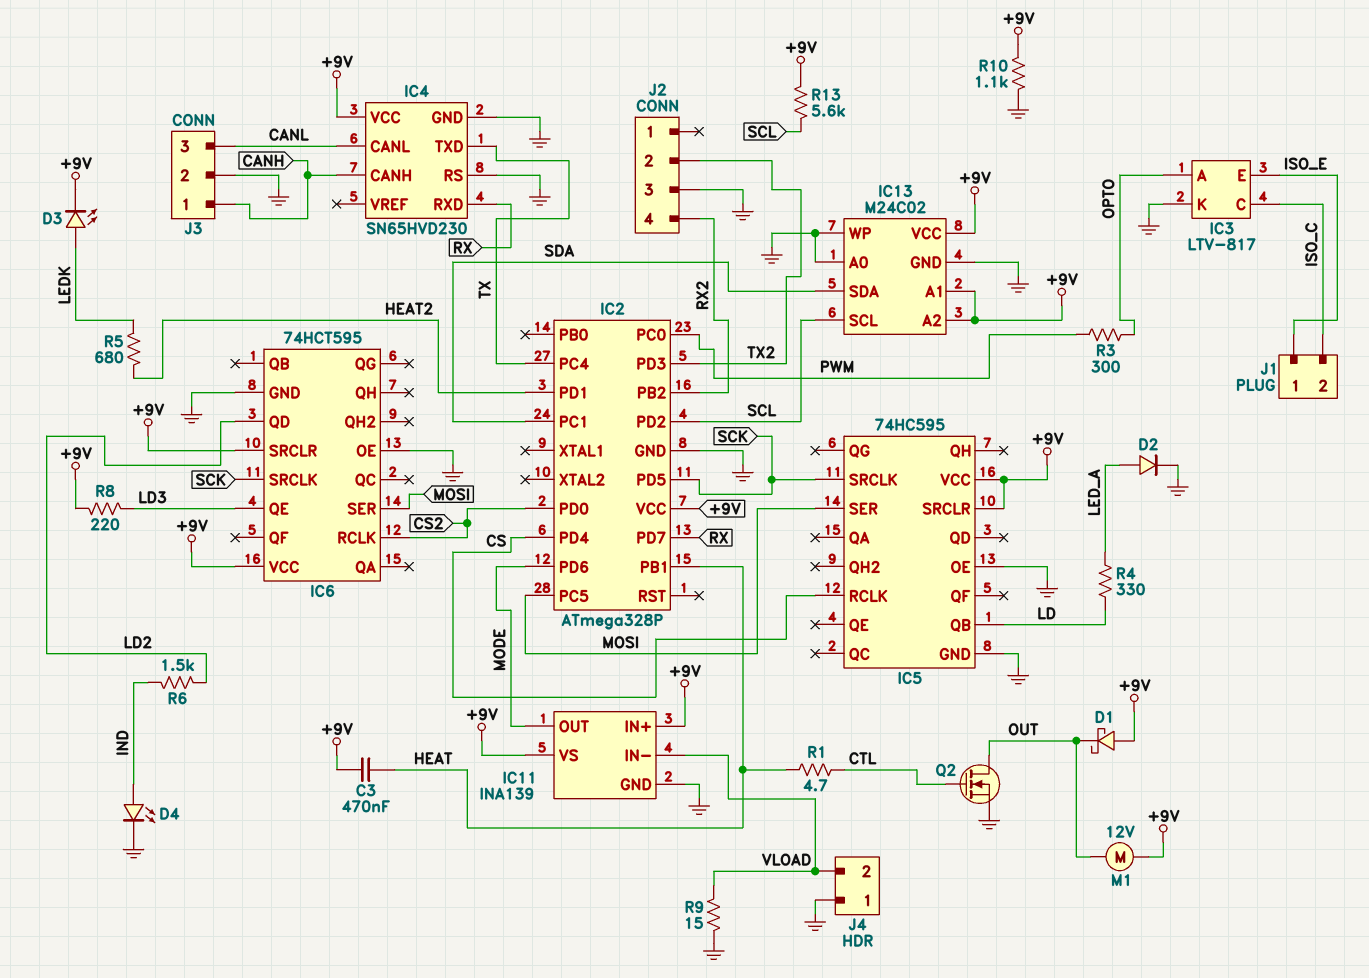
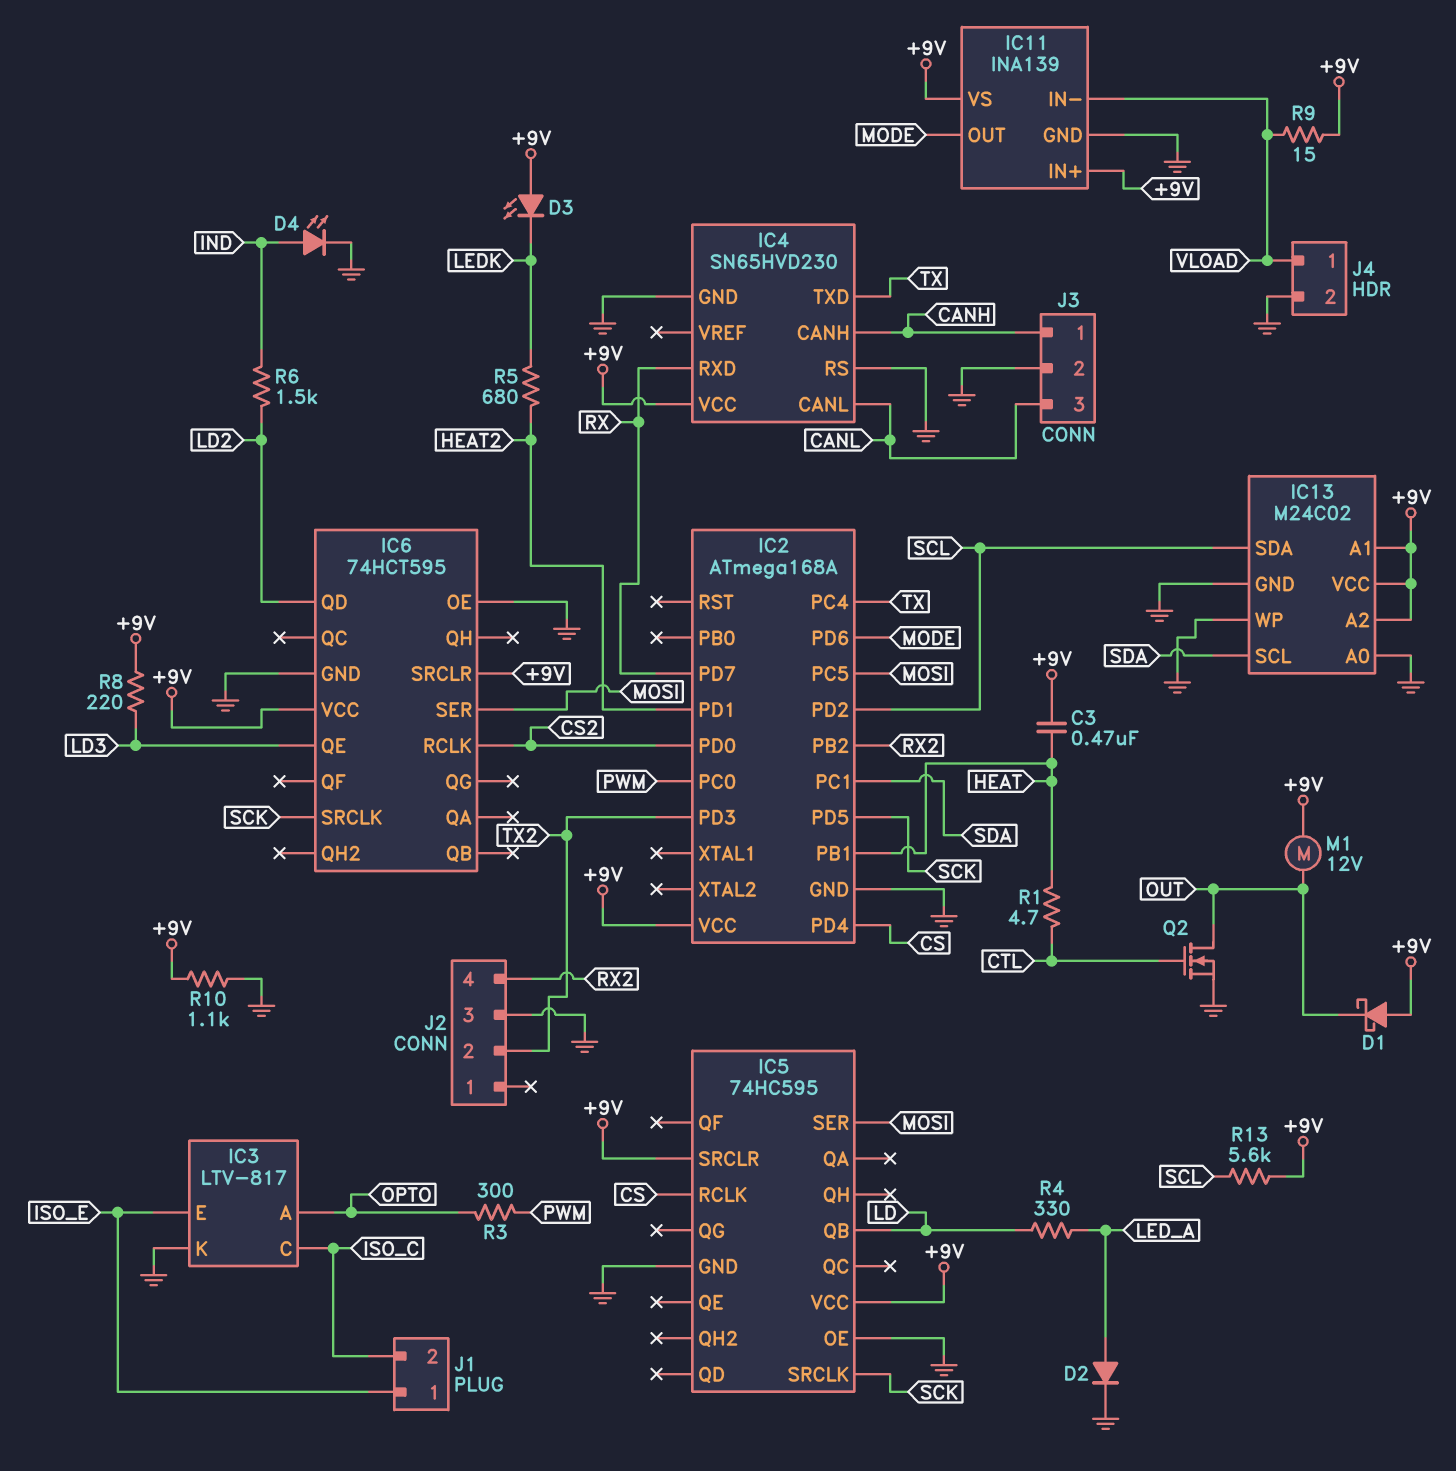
D3: LED (A LEDK, K +9V) -> LED (A +9V, K LEDK)
IC2: ATmega328P -> ATmega168A
IC13 pin SCL: SCL -> SDA
IC13 pin SDA: SDA -> SCL
J4 pin 1: GND -> VLOAD
J4 pin 2: VLOAD -> GND
R9: 15 (GND, VLOAD) -> 15 (+9V, VLOAD)

